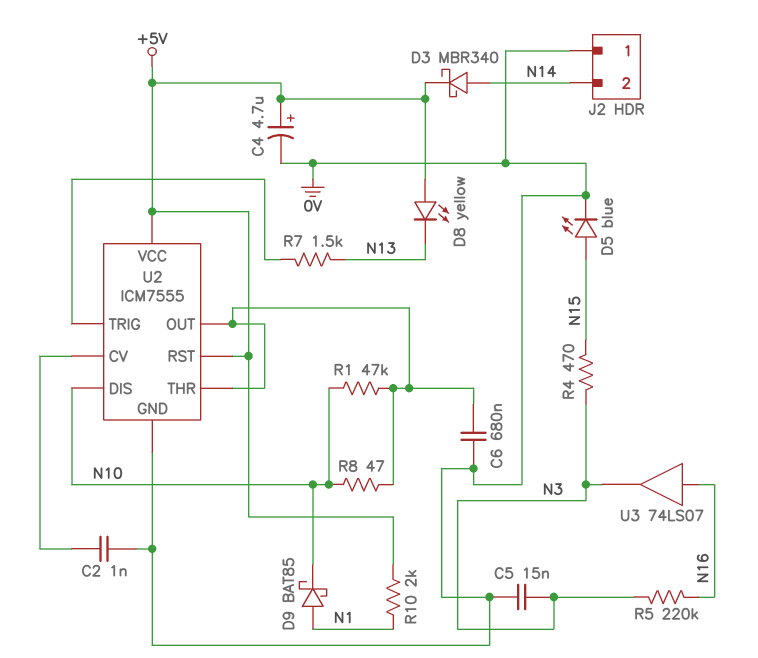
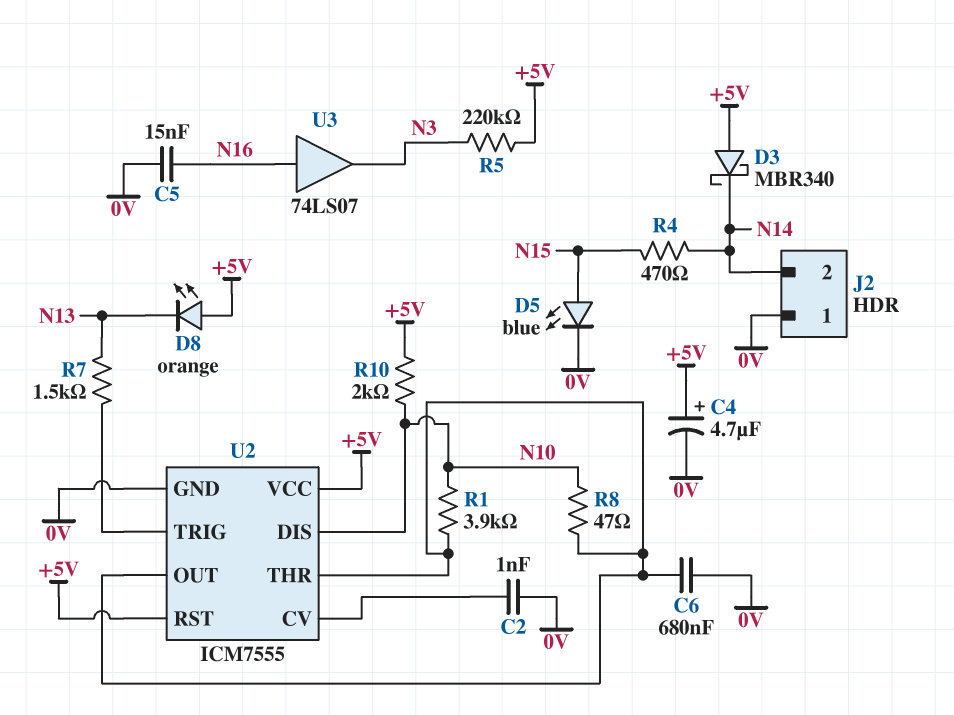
C5: 15nF (0V, N3) -> 15nF (0V, N16)
D3: schottky MBR340 (A N14, K +5V) -> schottky MBR340 (A +5V, K N14)
D8: LED yellow (A +5V, K N13) -> LED orange (A +5V, K N13)
D9: schottky BAT85 (A N1, K N10) -> none
R1: 47k (N10, U2/OUT) -> 3.9k (N10, U2/OUT)
R4: 470 (N3, N15) -> 470 (N14, N15)
R5: 220k (N3, N16) -> 220k (+5V, N3)
R10: 2k (+5V, N1) -> 2k (+5V, N10)

